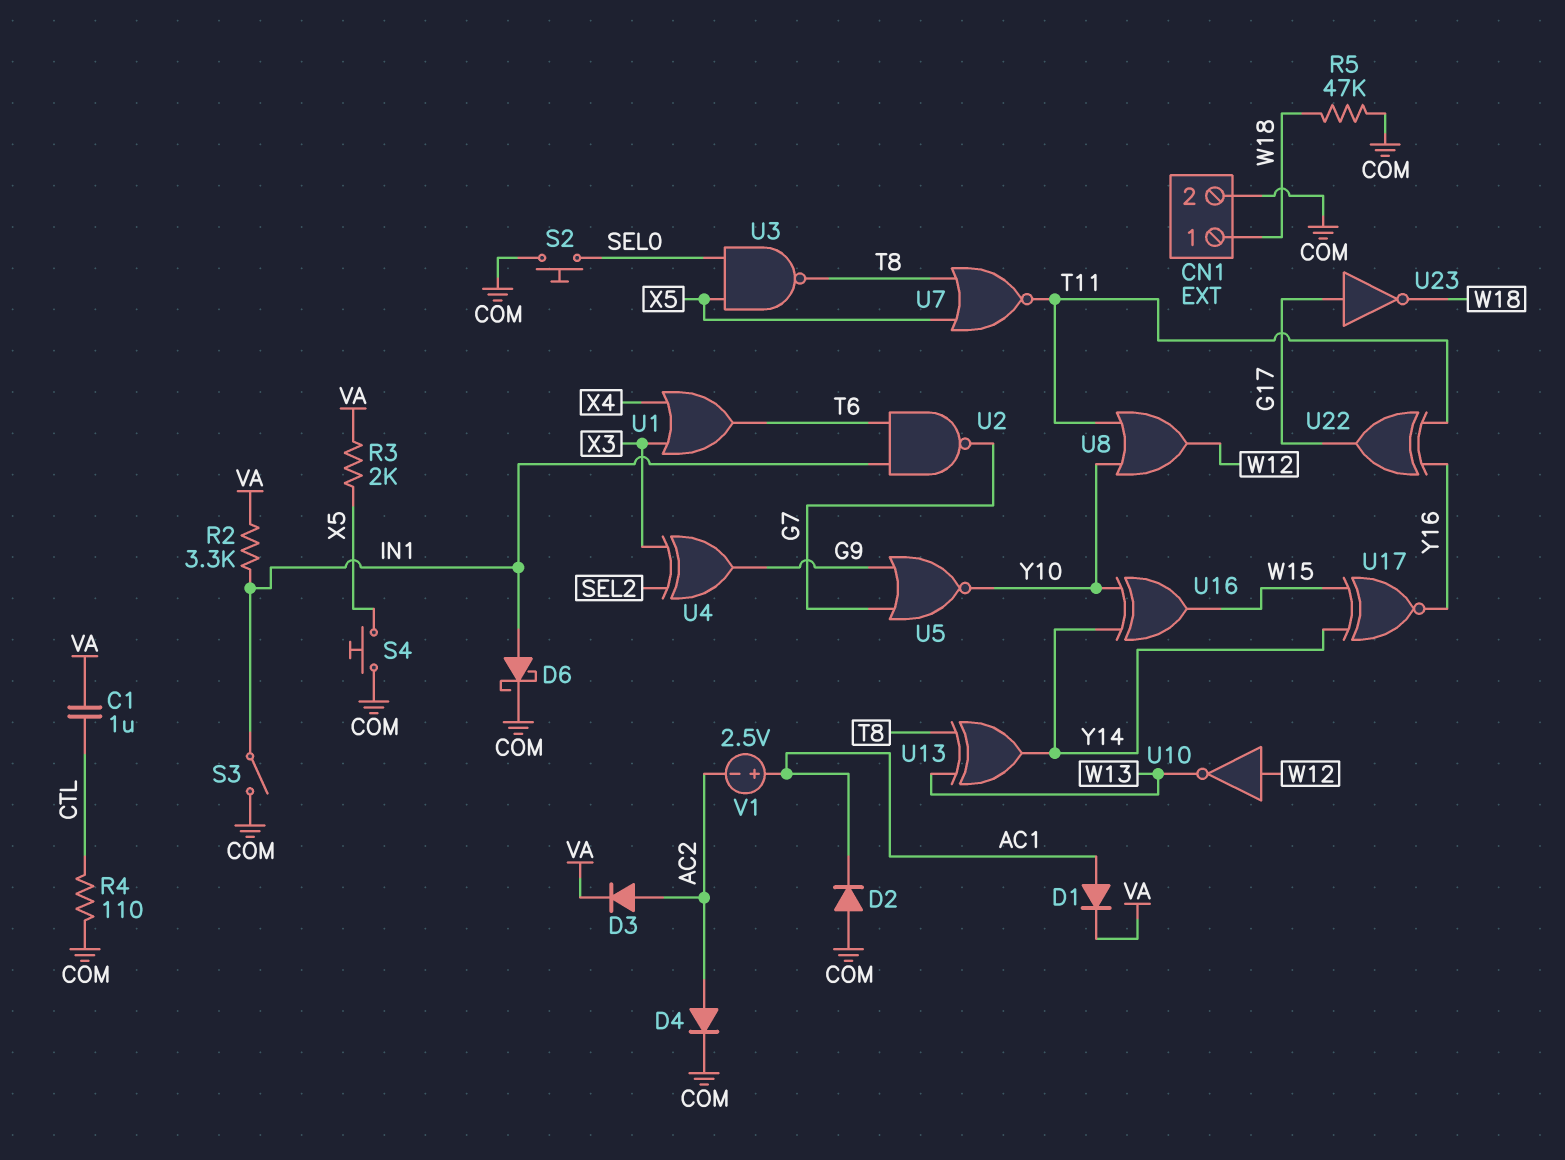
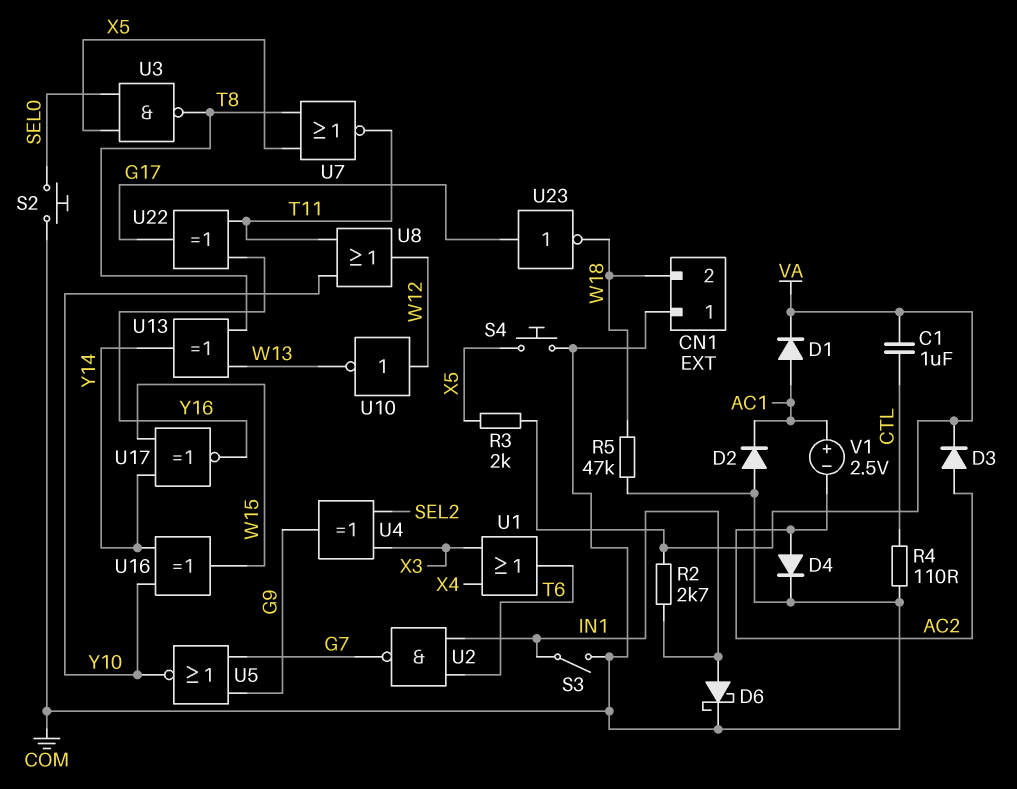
CN1 pin 1: W18 -> COM
CN1 pin 2: COM -> W18
R2: 3.3k (IN1, VA) -> 2.7k (IN1, VA)

